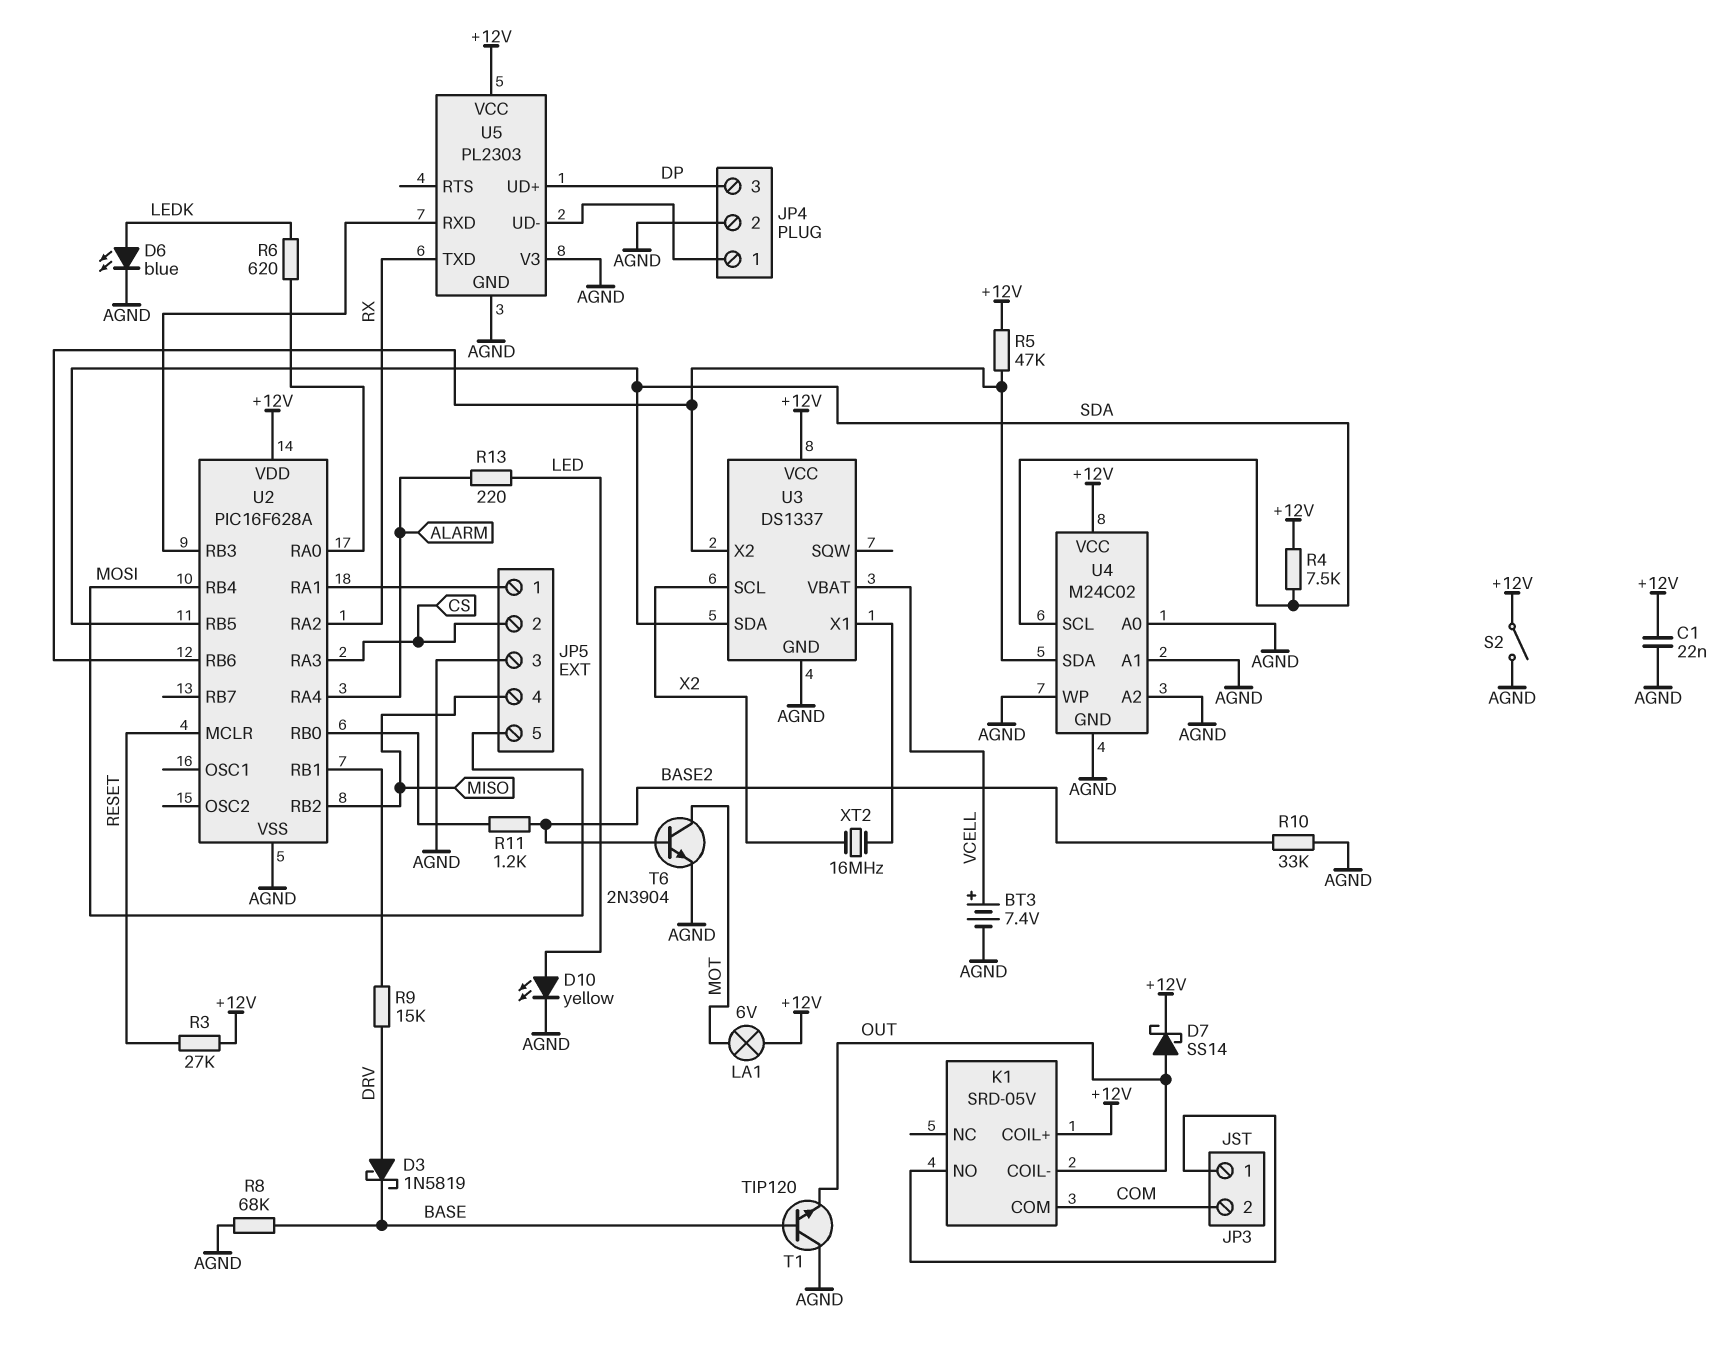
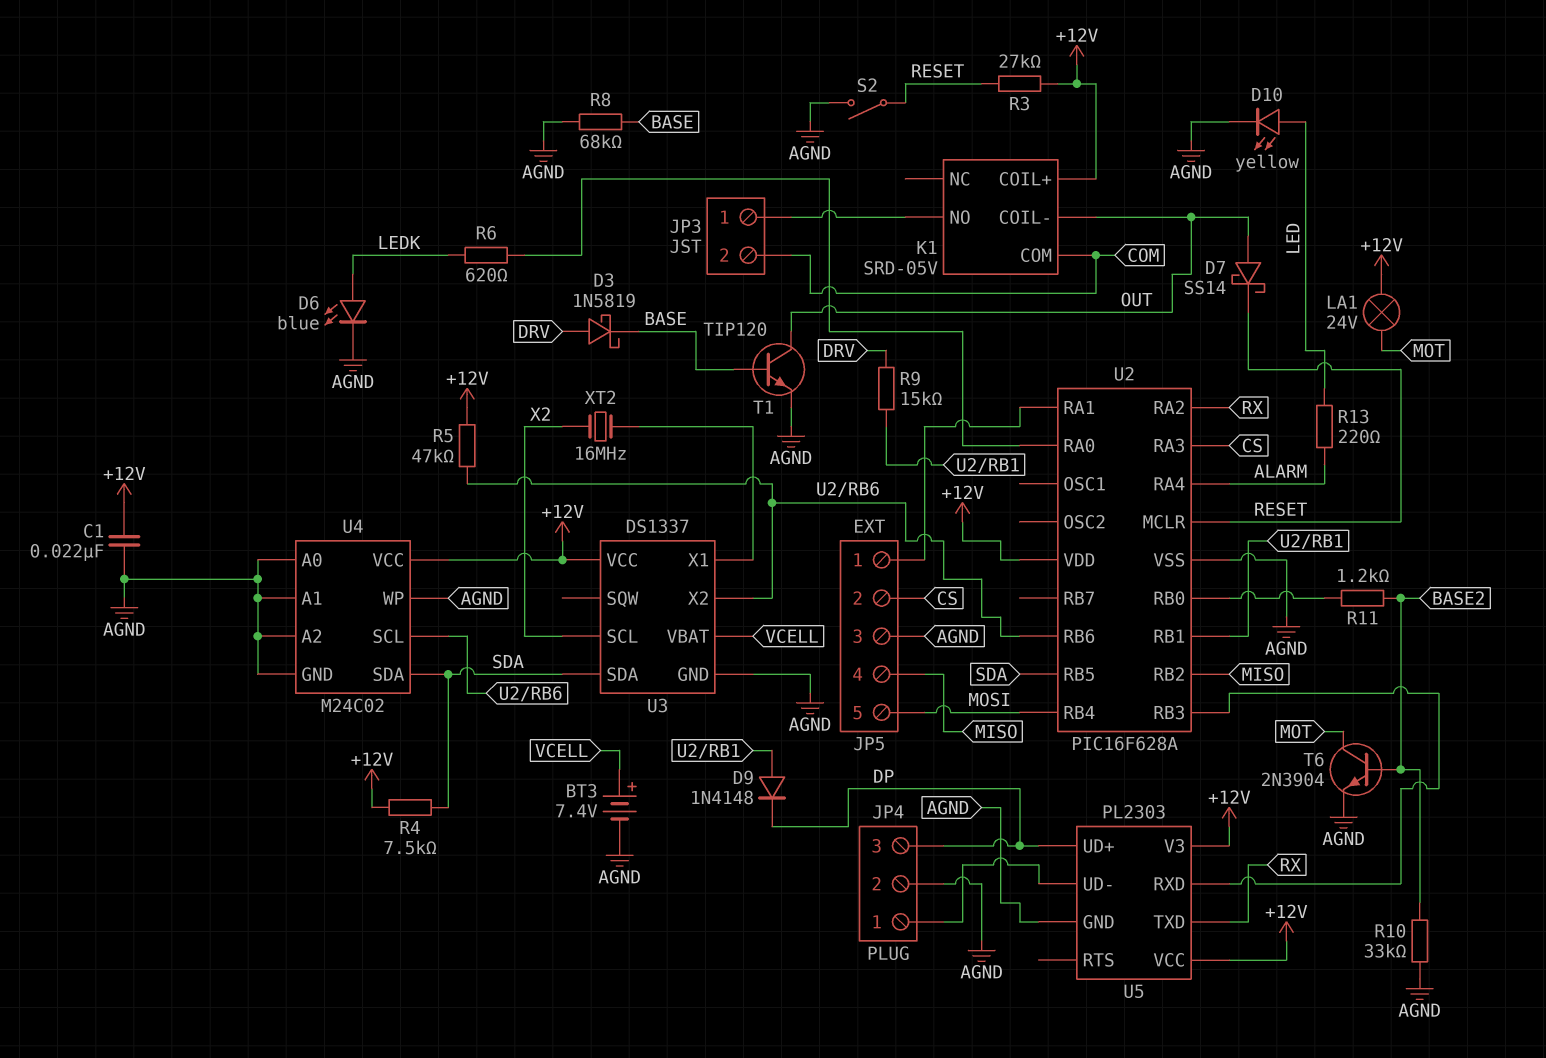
D7: schottky SS14 (A OUT, K +12V) -> schottky SS14 (A OUT, K RESET)
D9: none -> diode 1N4148 (A U2/RB1, K DP)
LA1: lamp 6V (+12V, MOT) -> lamp 24V (+12V, MOT)
S2: switch (+12V, AGND) -> switch (AGND, RESET)
T1: NPN TIP120 (B BASE, C AGND, E OUT) -> NPN TIP120 (B BASE, C OUT, E AGND)
U4 pin SCL: SDA -> U2/RB6
U4 pin SDA: U2/RB6 -> SDA
U5 pin V3: AGND -> +12V

